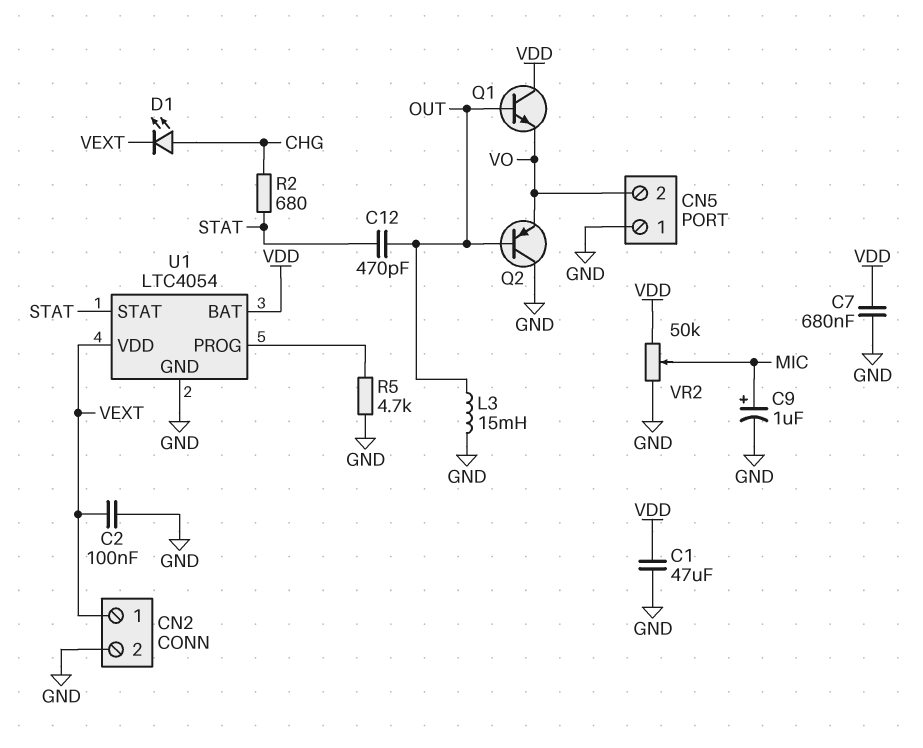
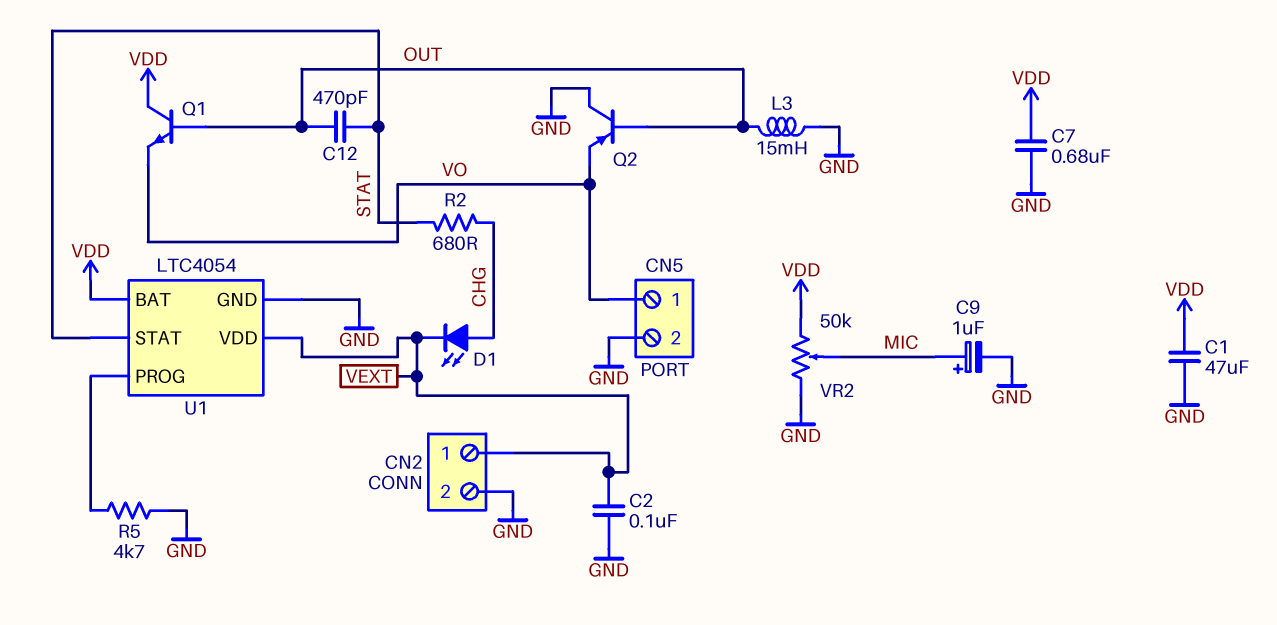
CN5 pin 1: GND -> VO
CN5 pin 2: VO -> GND

